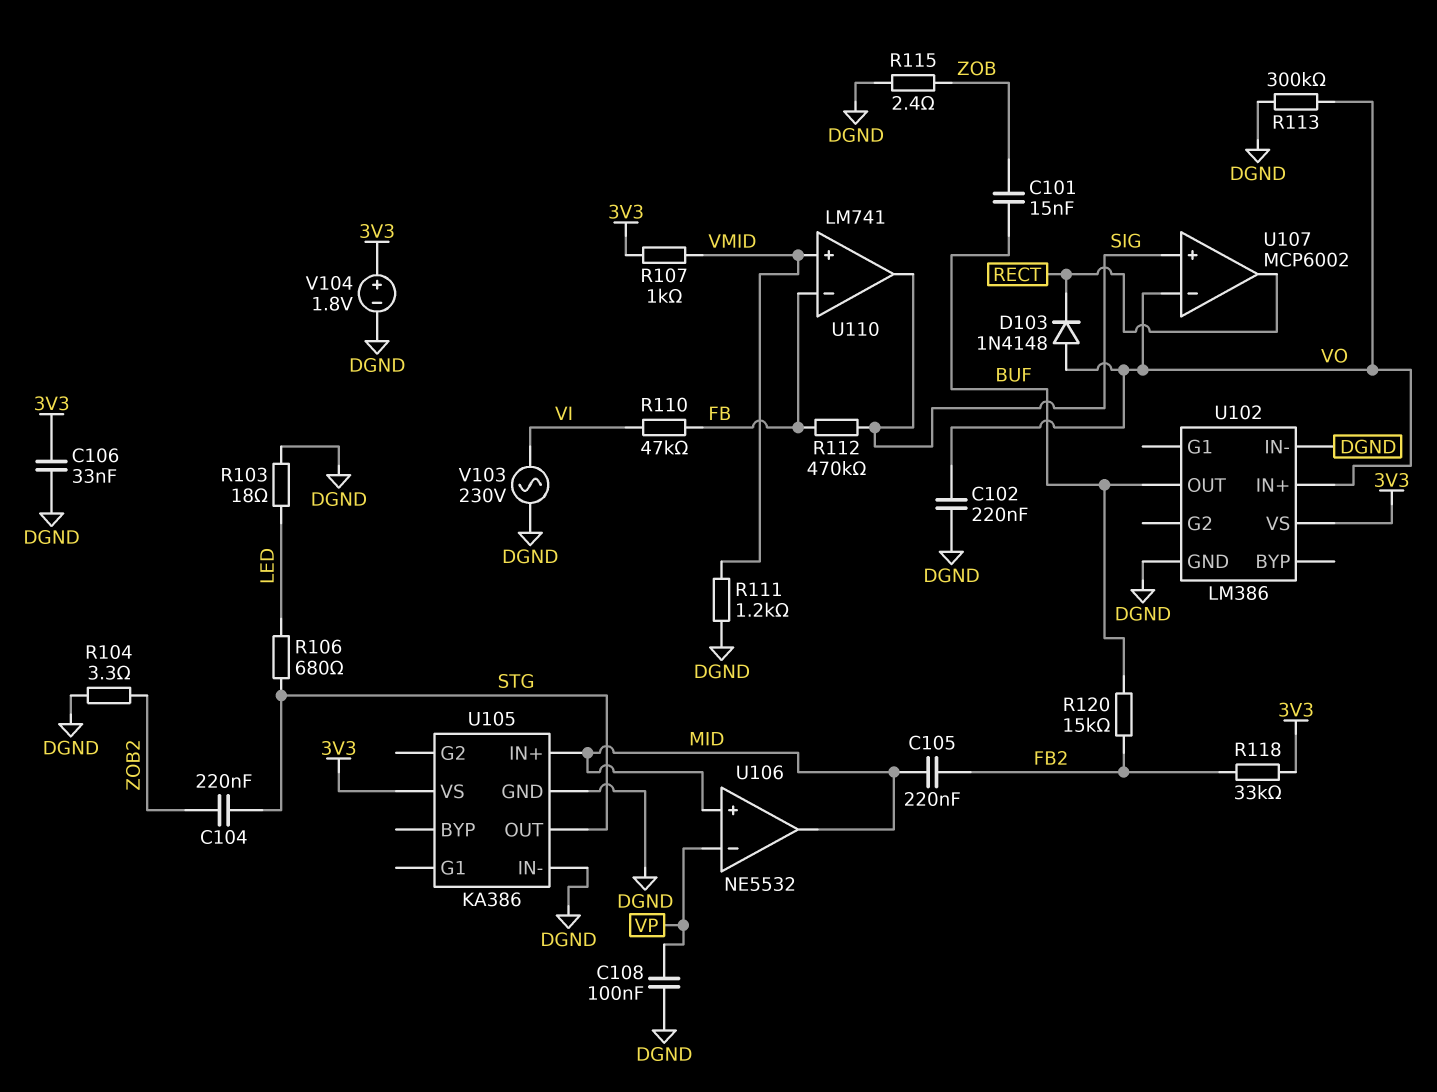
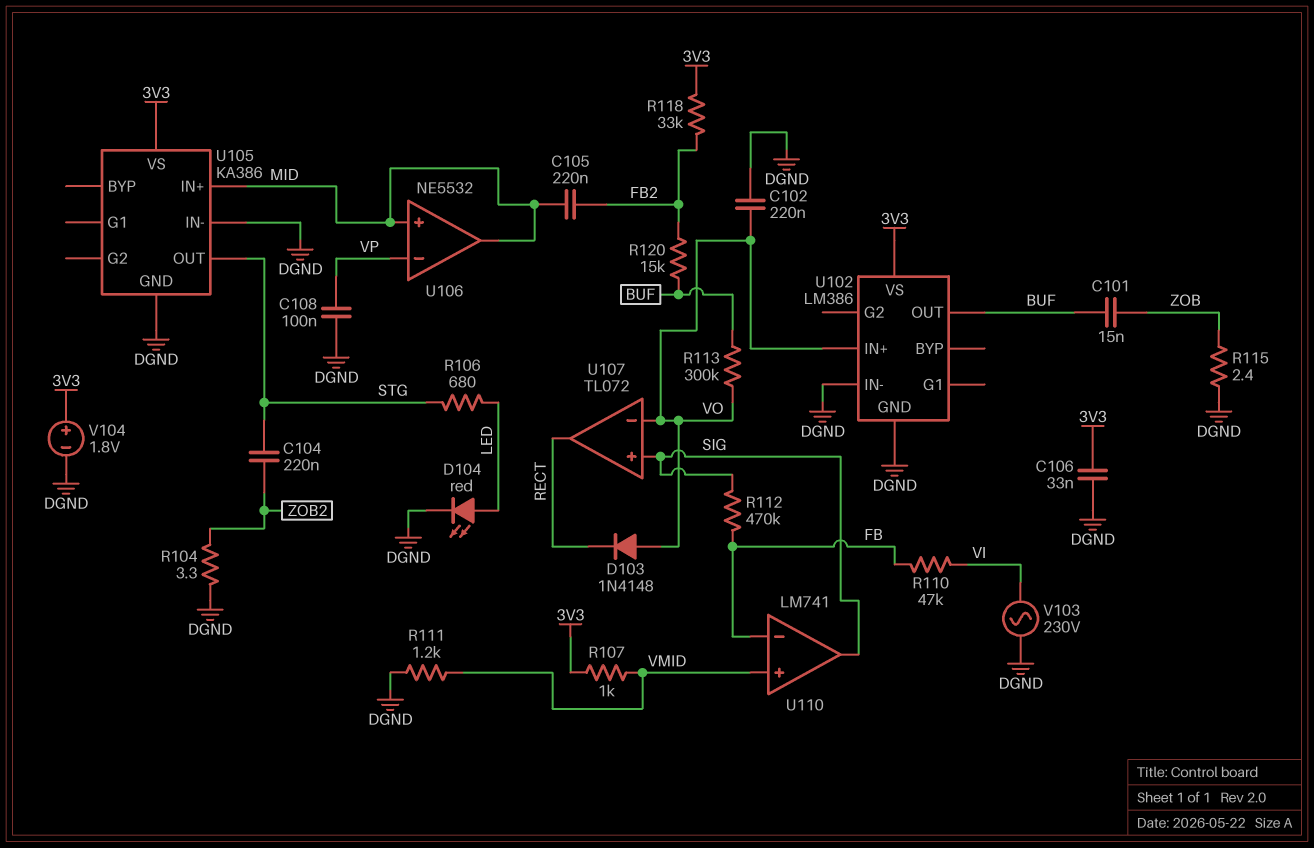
D104: none -> LED red (A LED, K DGND)
R103: 18 (DGND, LED) -> none
R113: 300k (DGND, VO) -> 300k (BUF, VO)
U107: MCP6002 -> TL072

